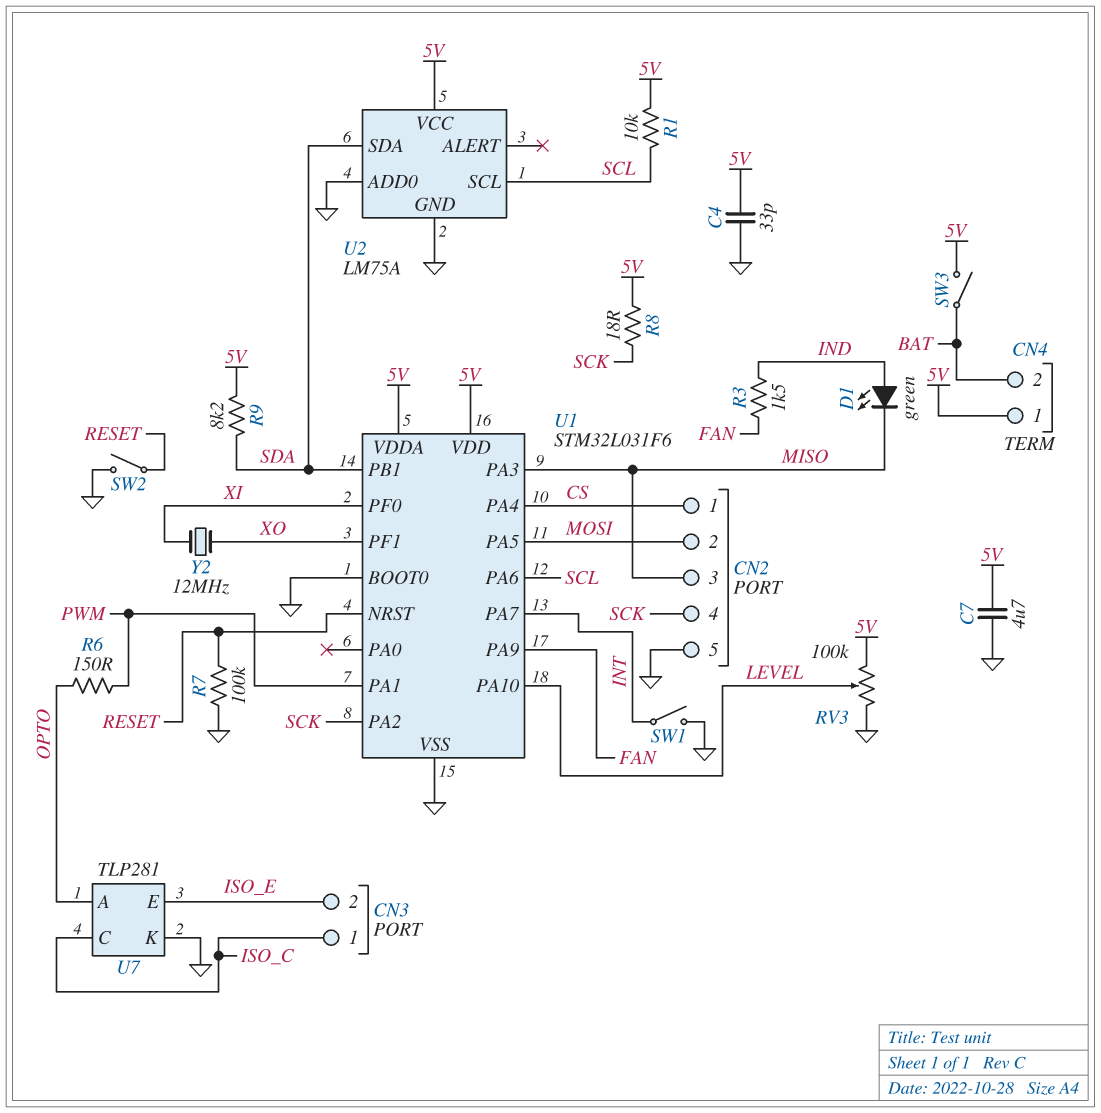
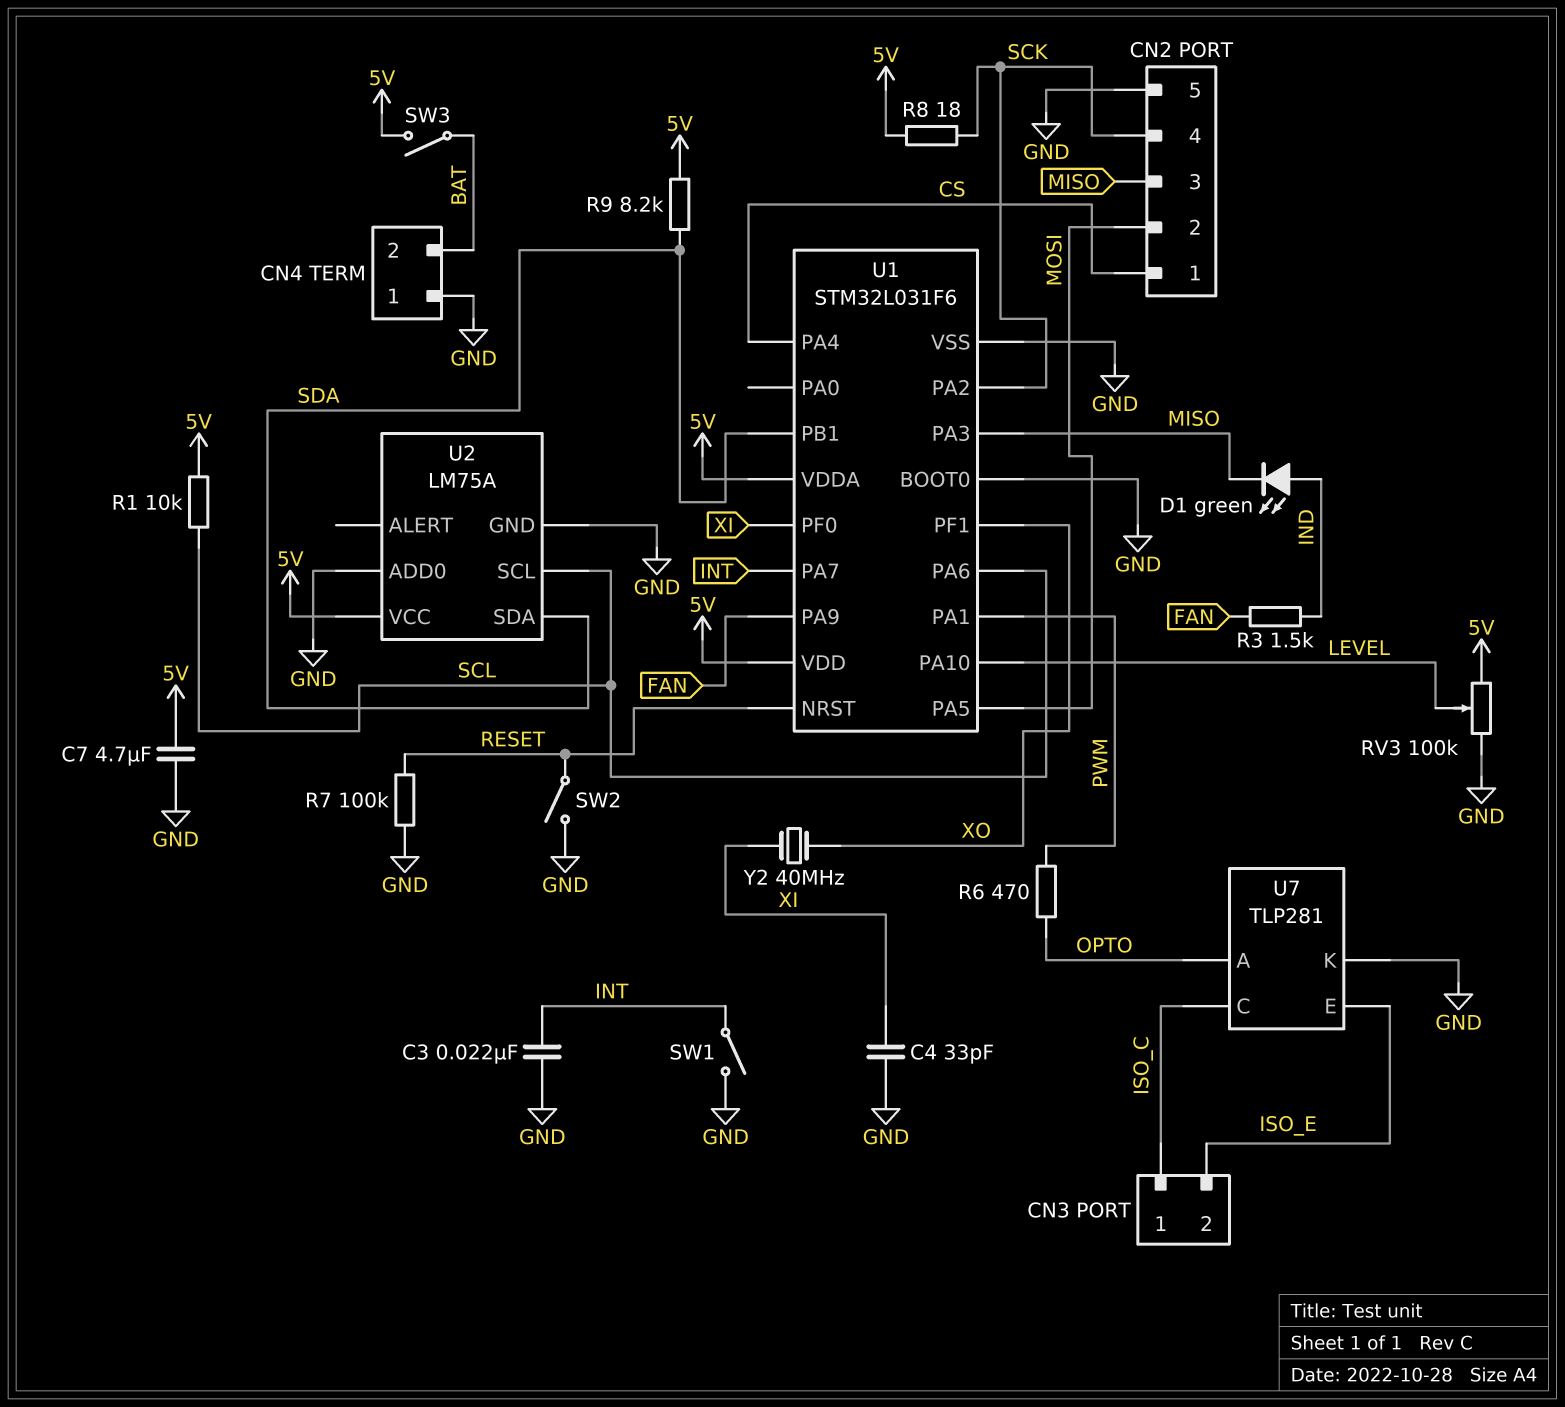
C3: none -> 22nF (GND, INT)
C4: 33pF (5V, GND) -> 33pF (GND, XI)
CN4 pin 1: 5V -> GND
R6: 150 (OPTO, PWM) -> 470 (OPTO, PWM)
Y2: 12MHz (XI, XO) -> 40MHz (XI, XO)

